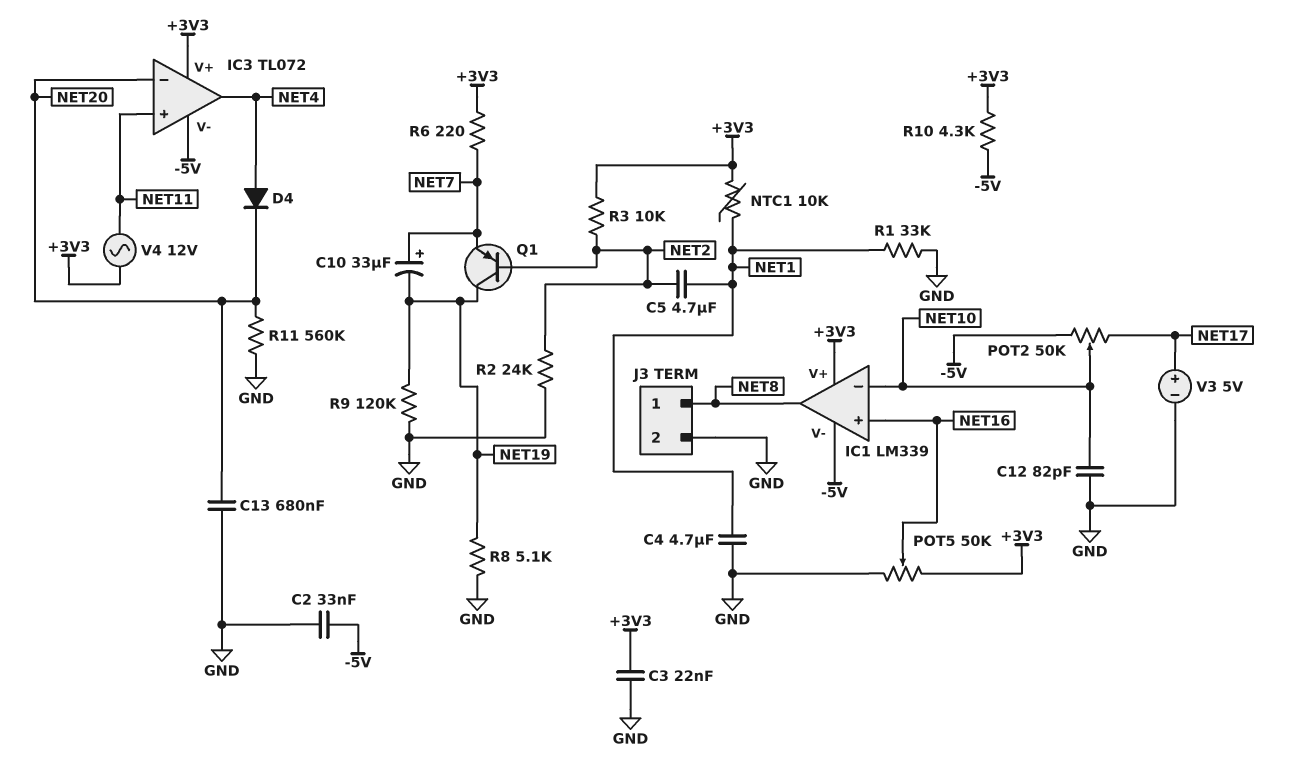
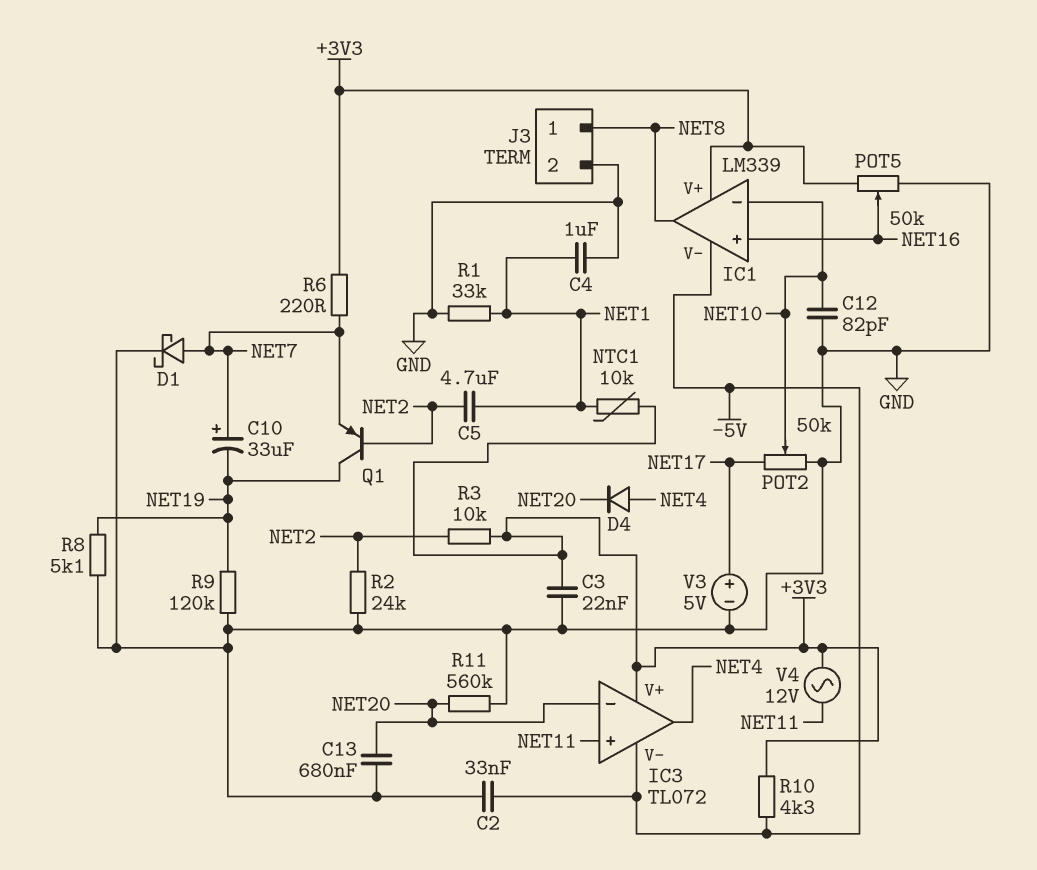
C4: 4.7uF (GND, NET1) -> 1uF (GND, NET1)
D1: none -> schottky (A NET7, K GND)
POT2: 50k (-5V, NET17, wiper NET10) -> 50k (GND, NET17, wiper NET10)

